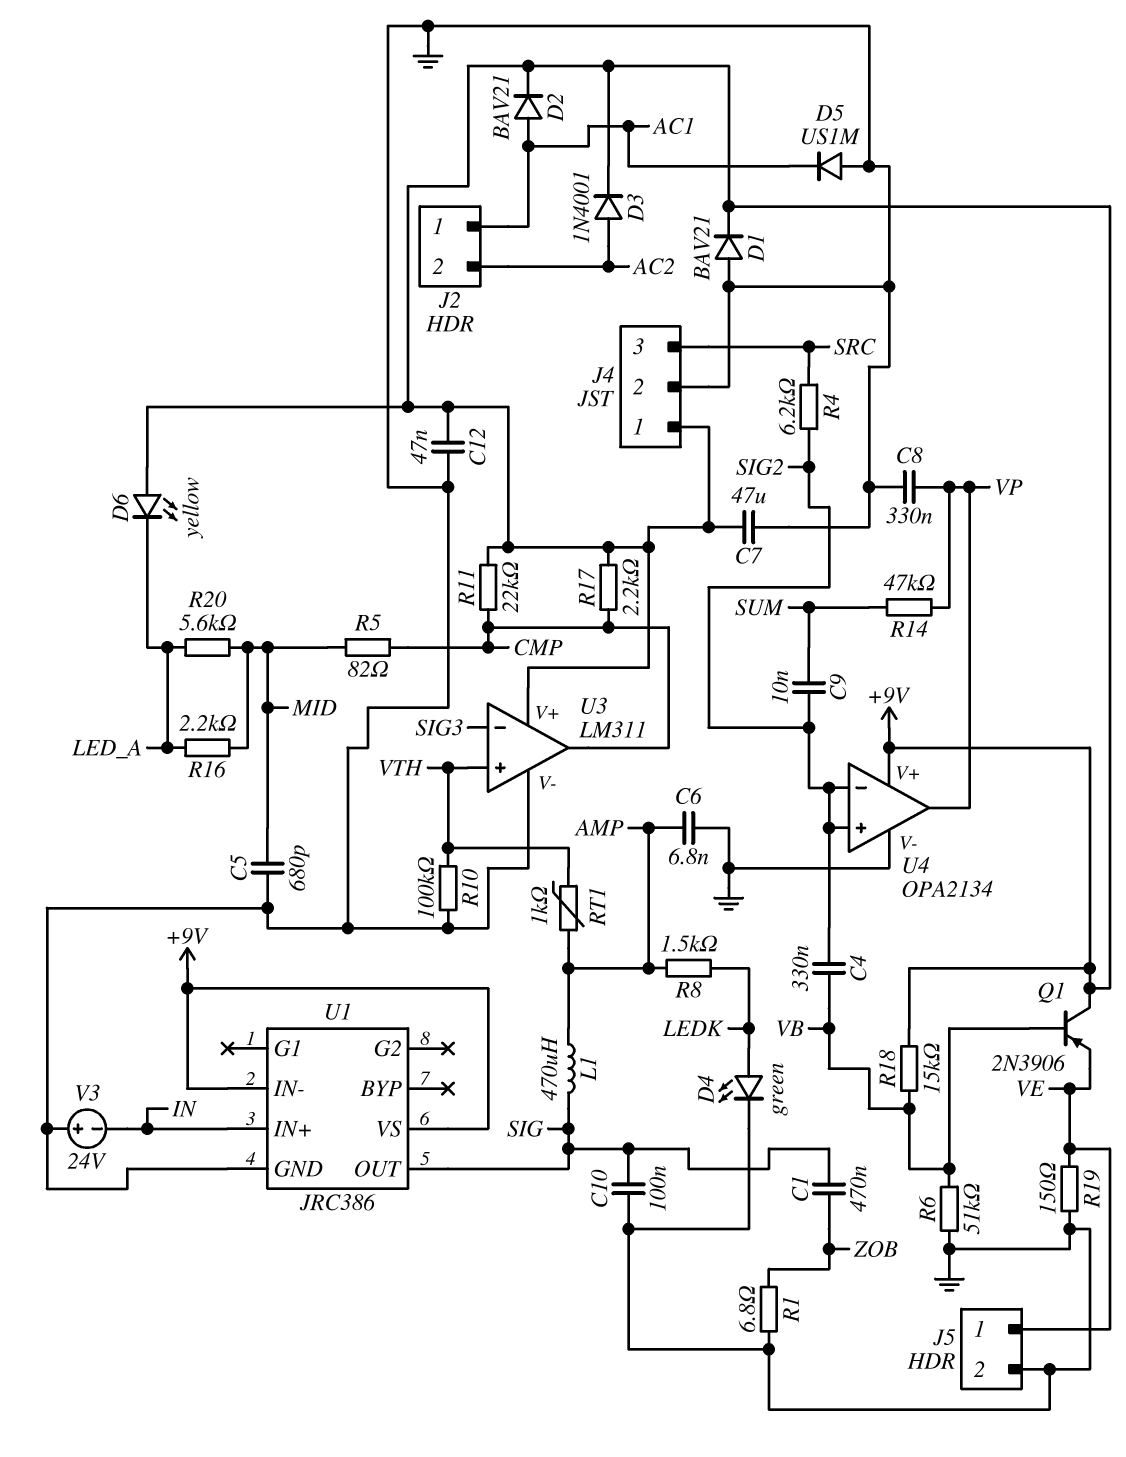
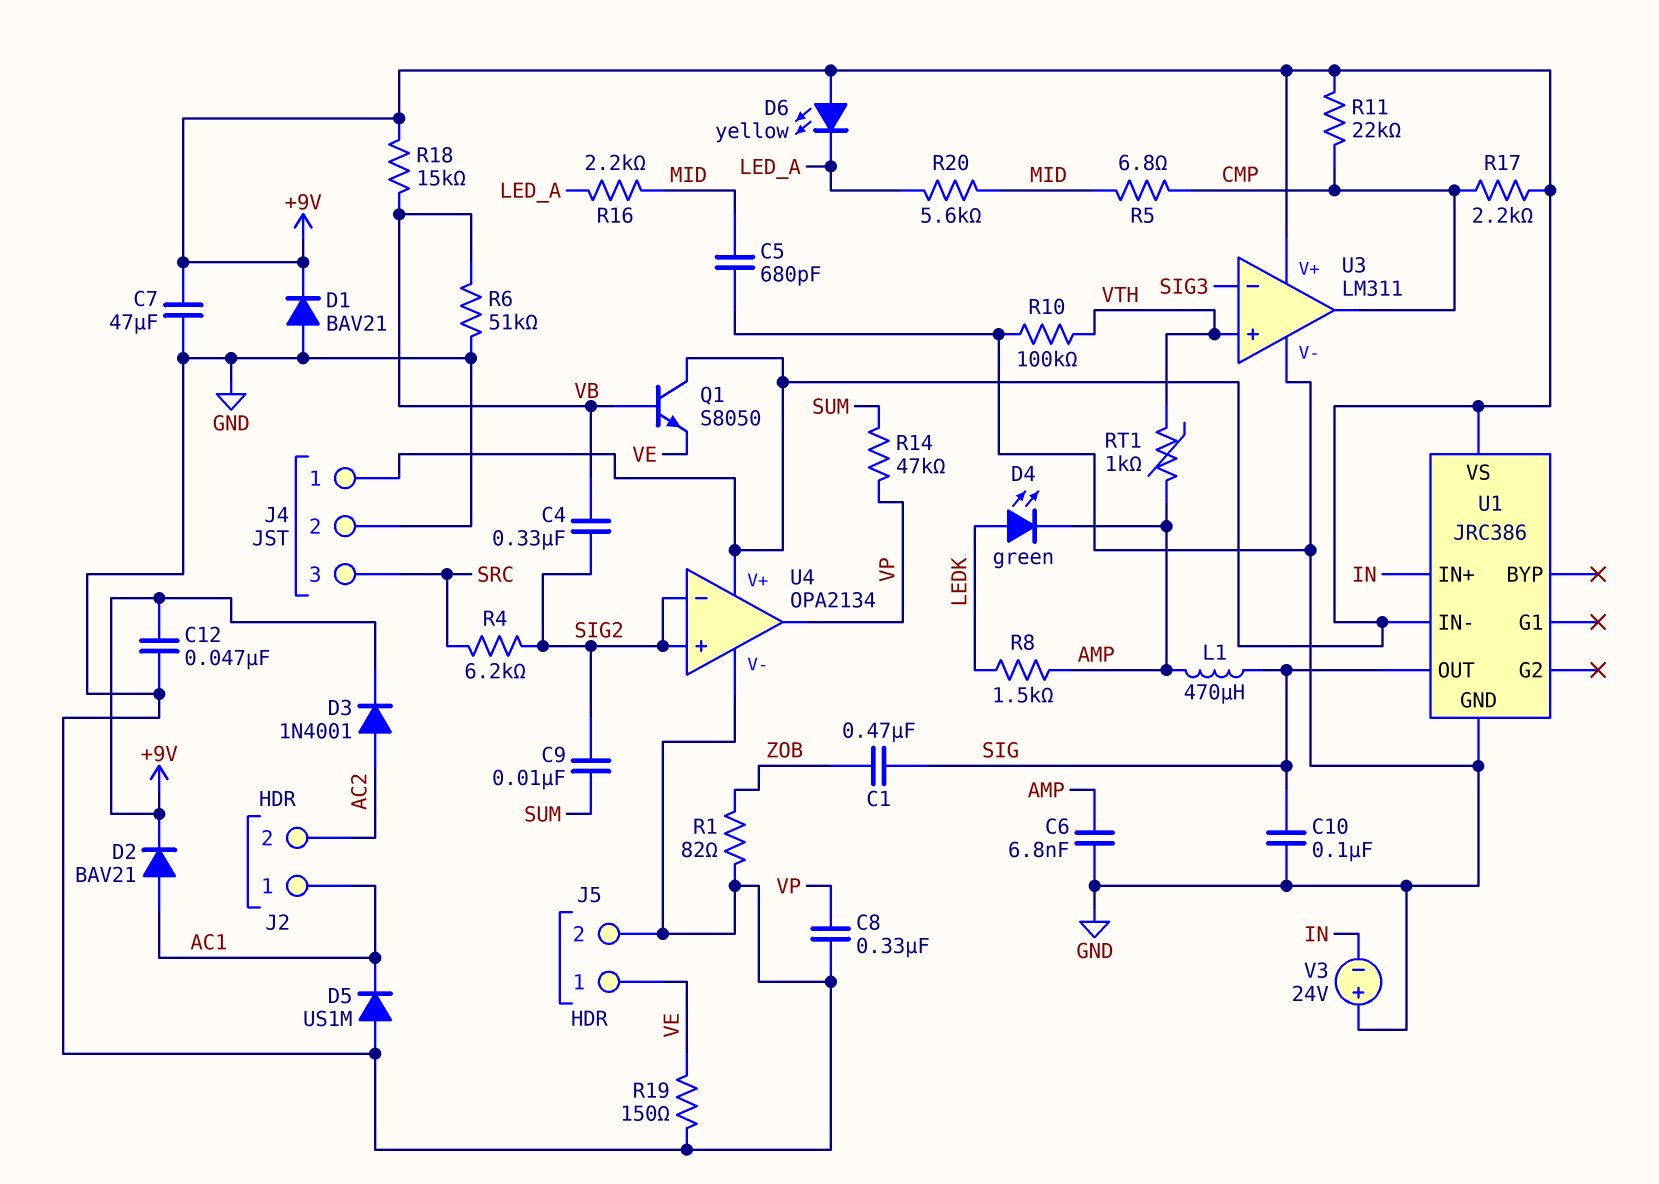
D4: LED green (A LEDK, K GND) -> LED green (A LEDK, K AMP)
Q1: PNP 2N3906 (B VB, C +9V, E VE) -> NPN S8050 (B VB, C +9V, E VE)
R1: 6.8 (GND, ZOB) -> 82 (GND, ZOB)
R5: 82 (CMP, MID) -> 6.8 (CMP, MID)

